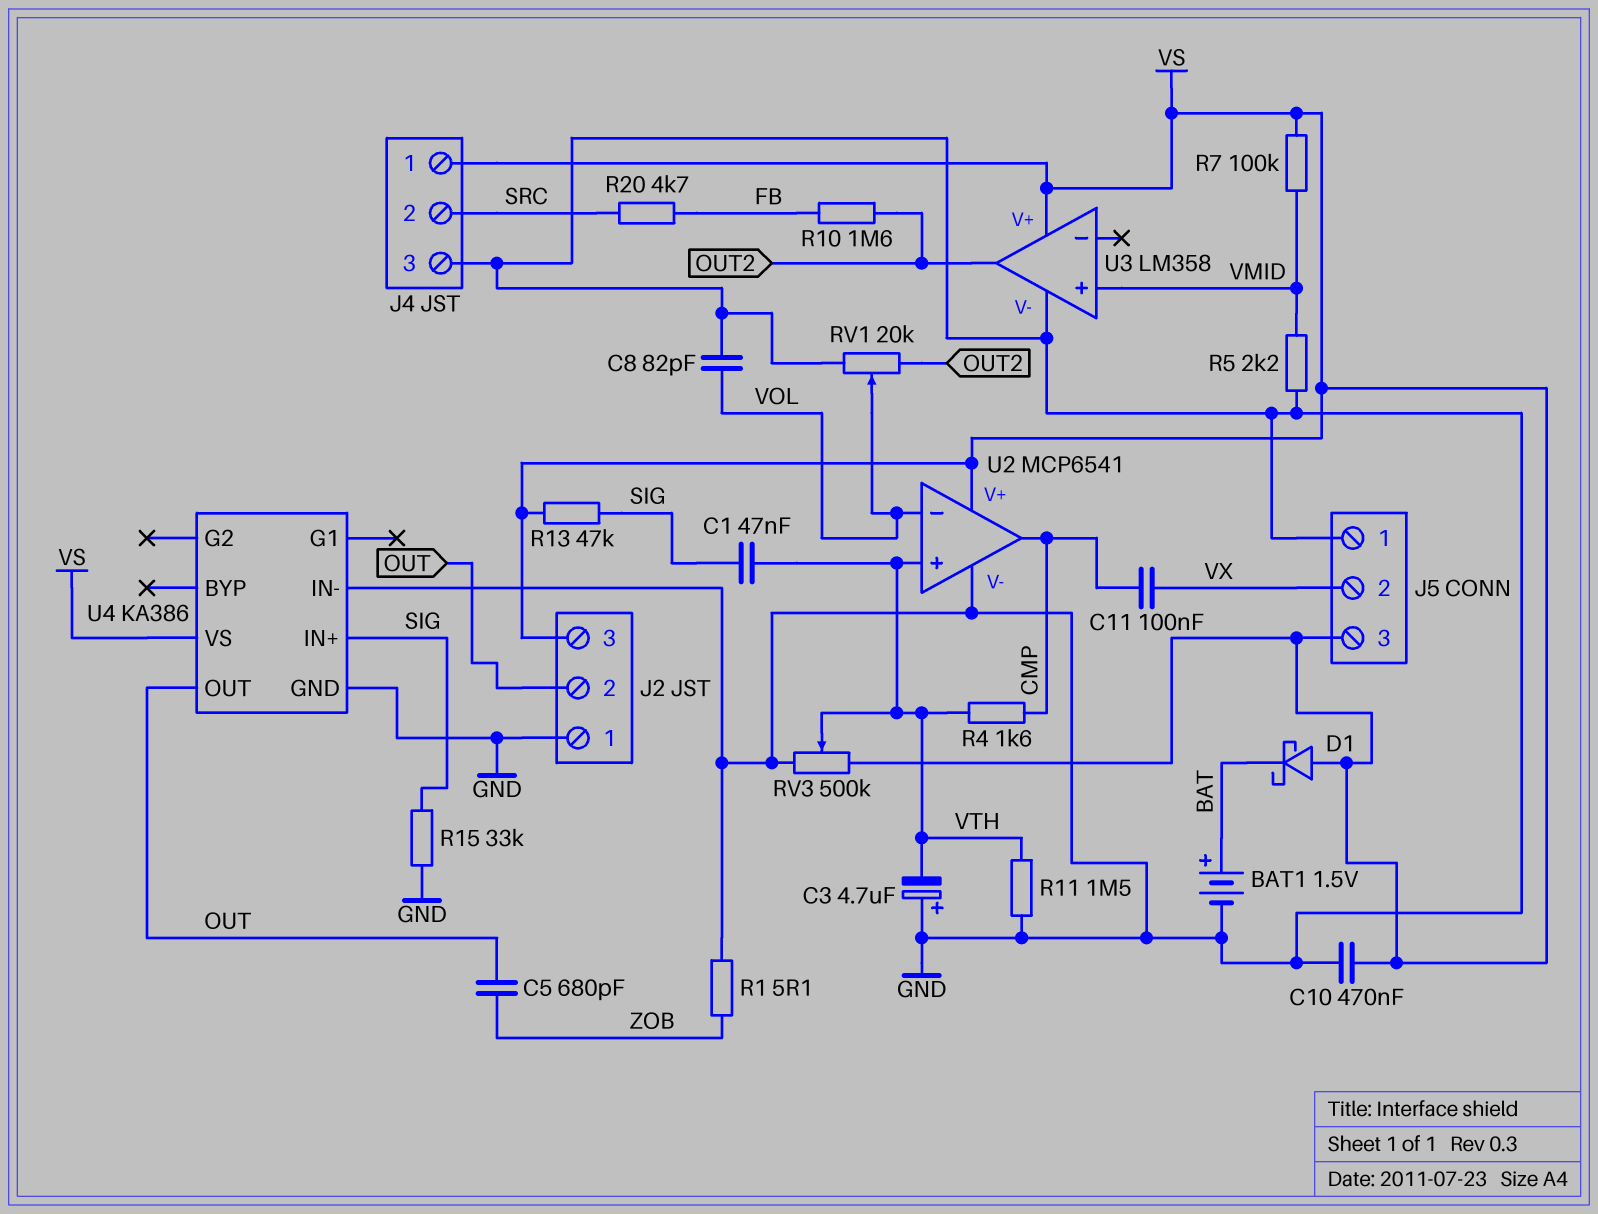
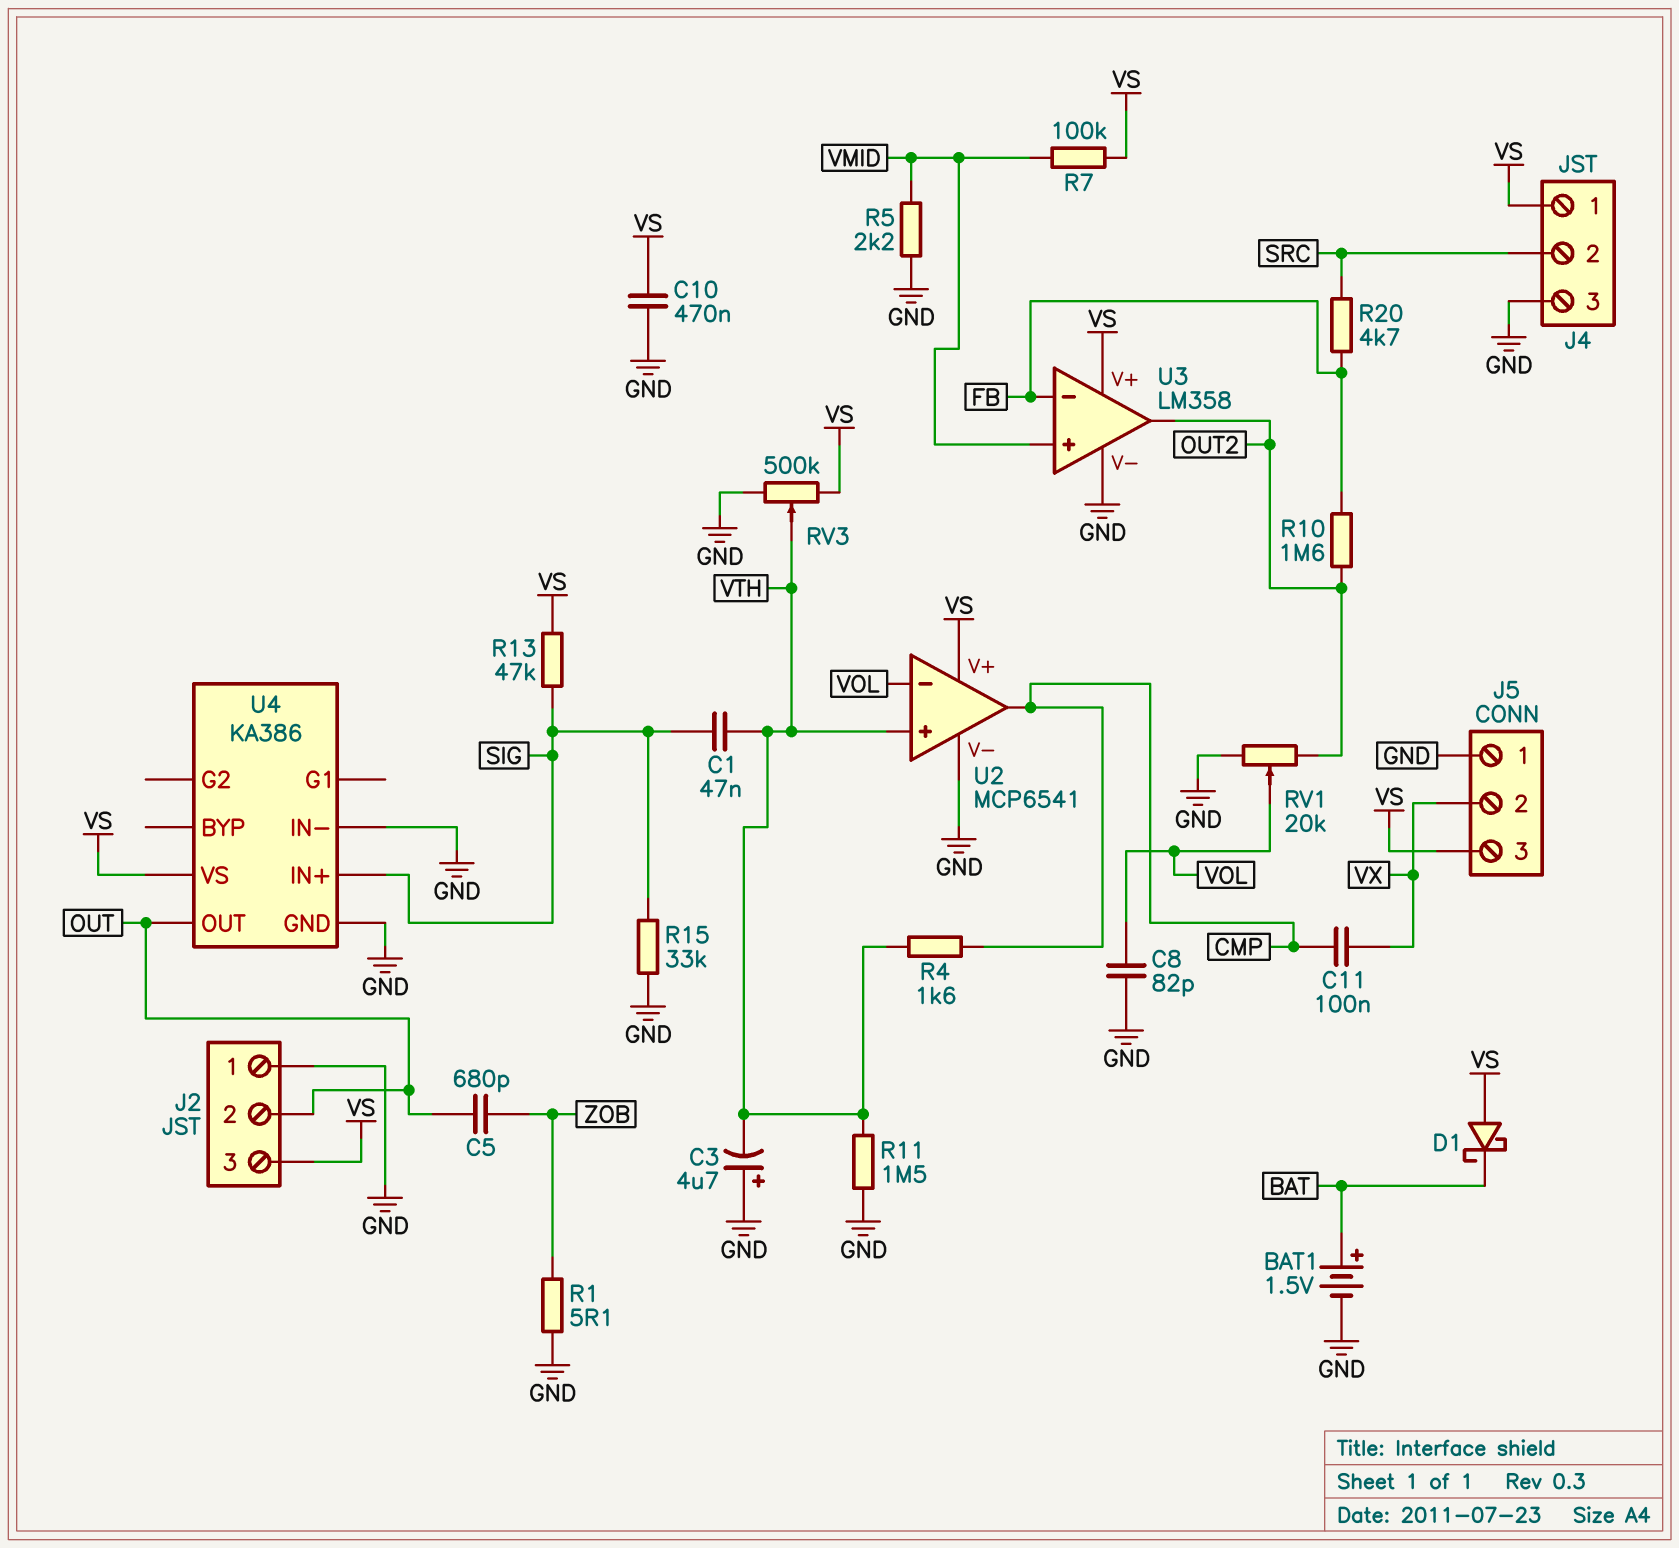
U3 pin in-: none -> FB

